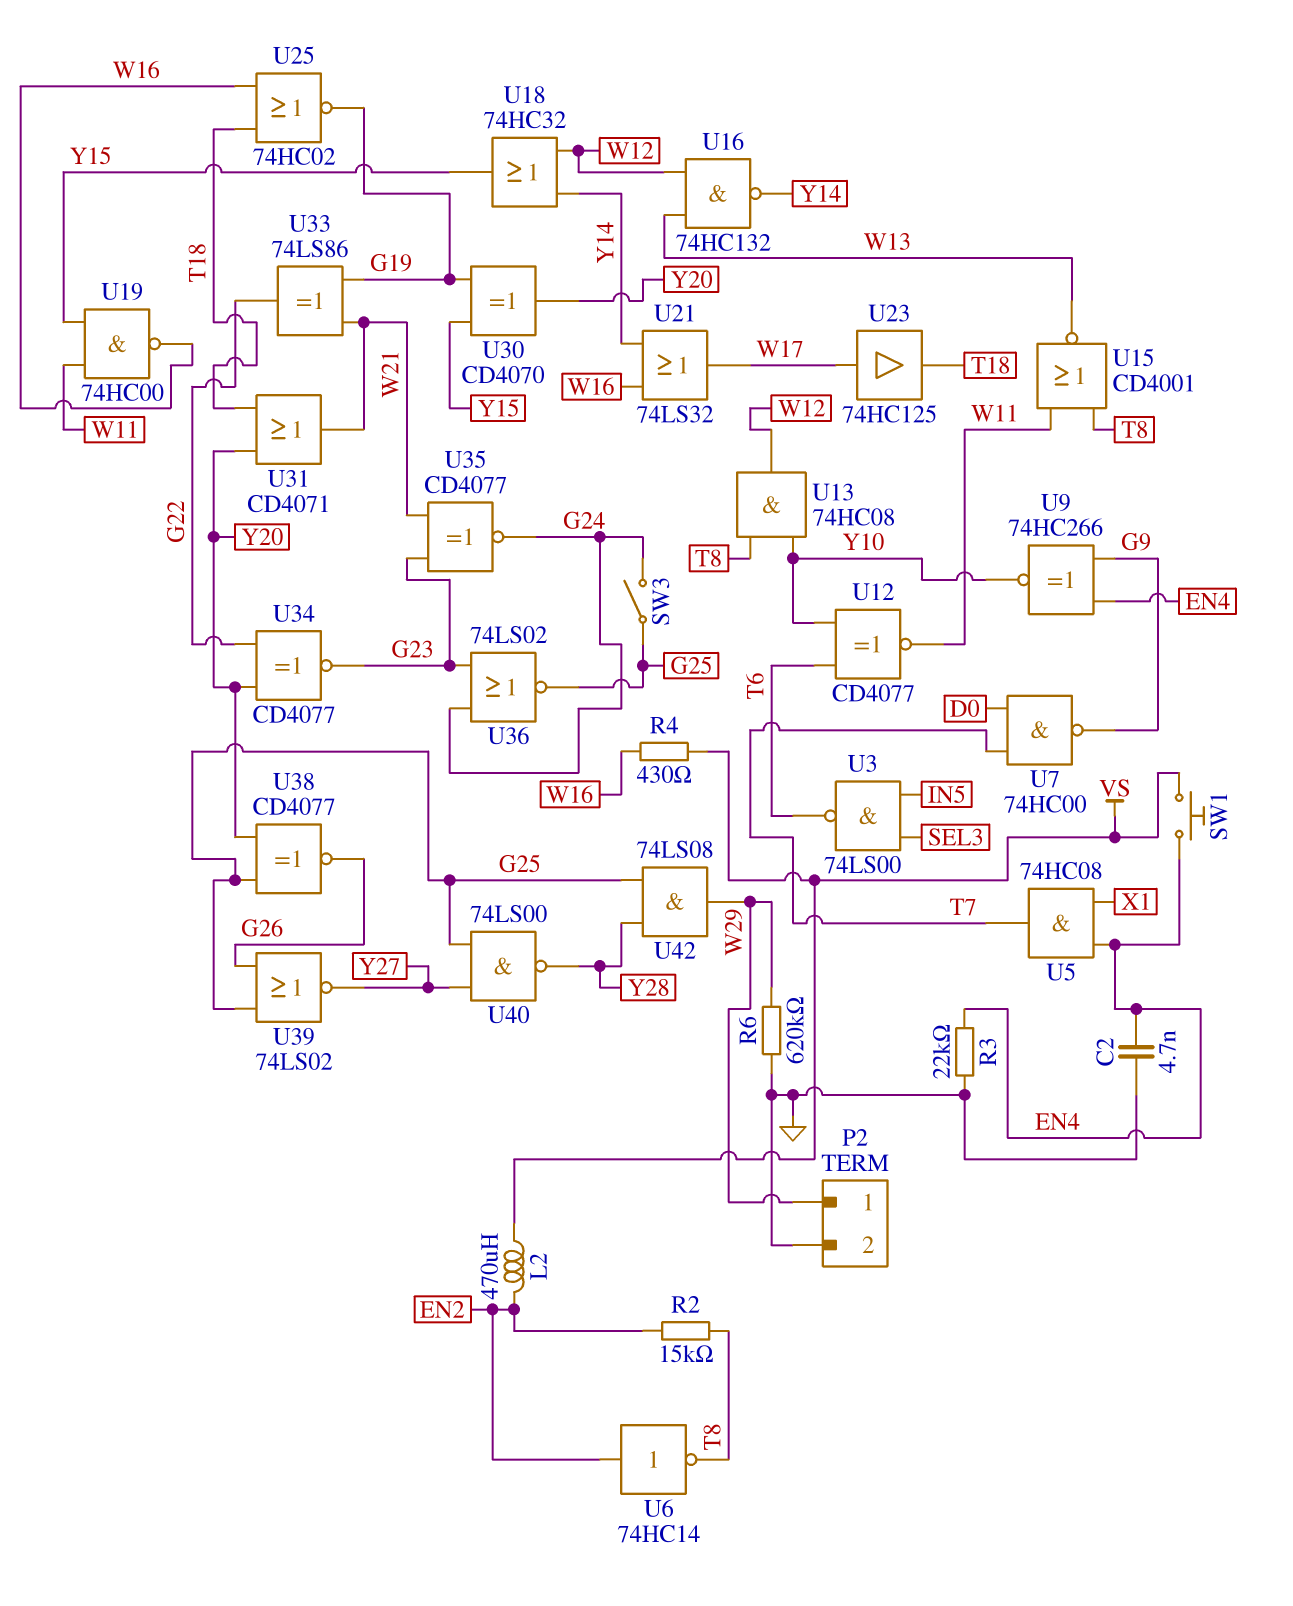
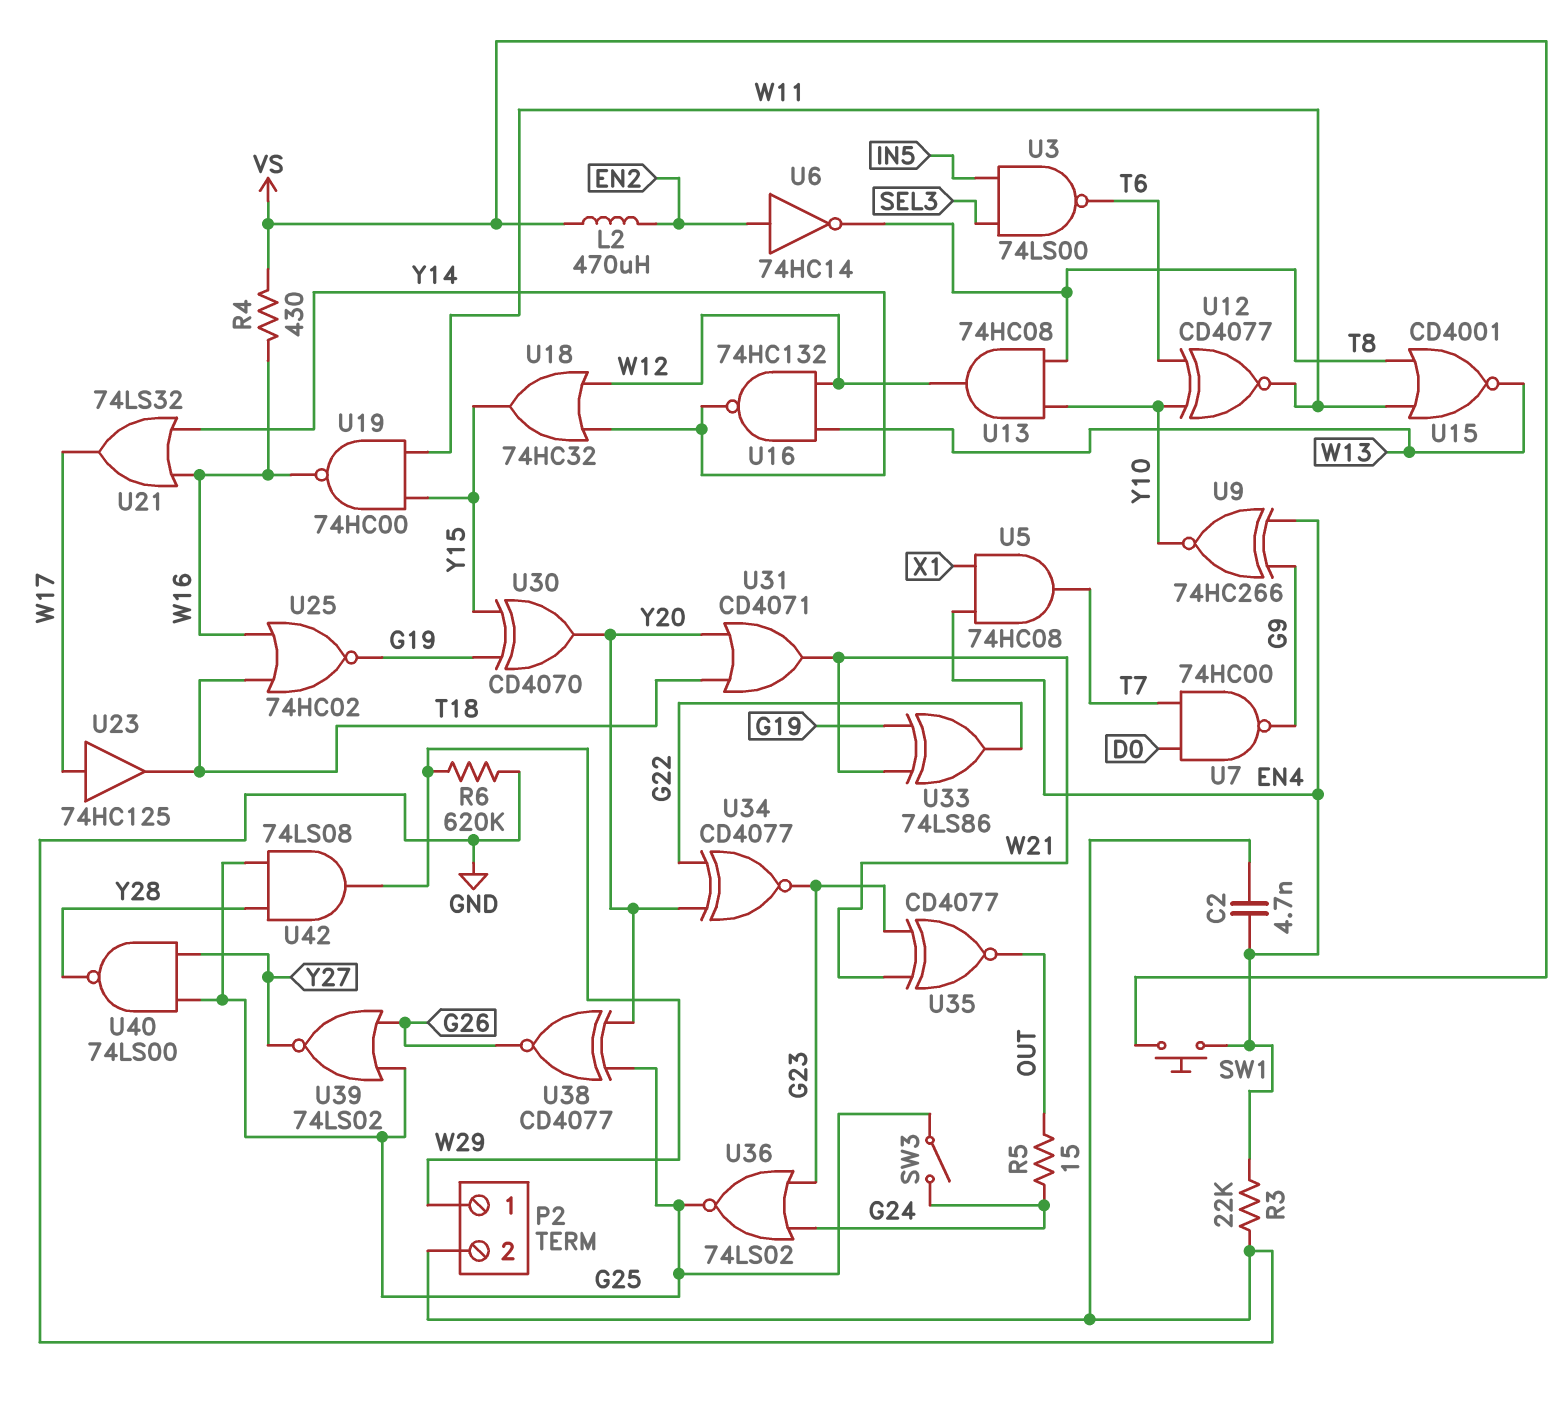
R2: 15k (EN2, T8) -> none
R5: none -> 15 (G24, OUT)
U35: XNOR CD4077 (in G23, in W21, out G24) -> XNOR CD4077 (in G23, in W21, out OUT)

